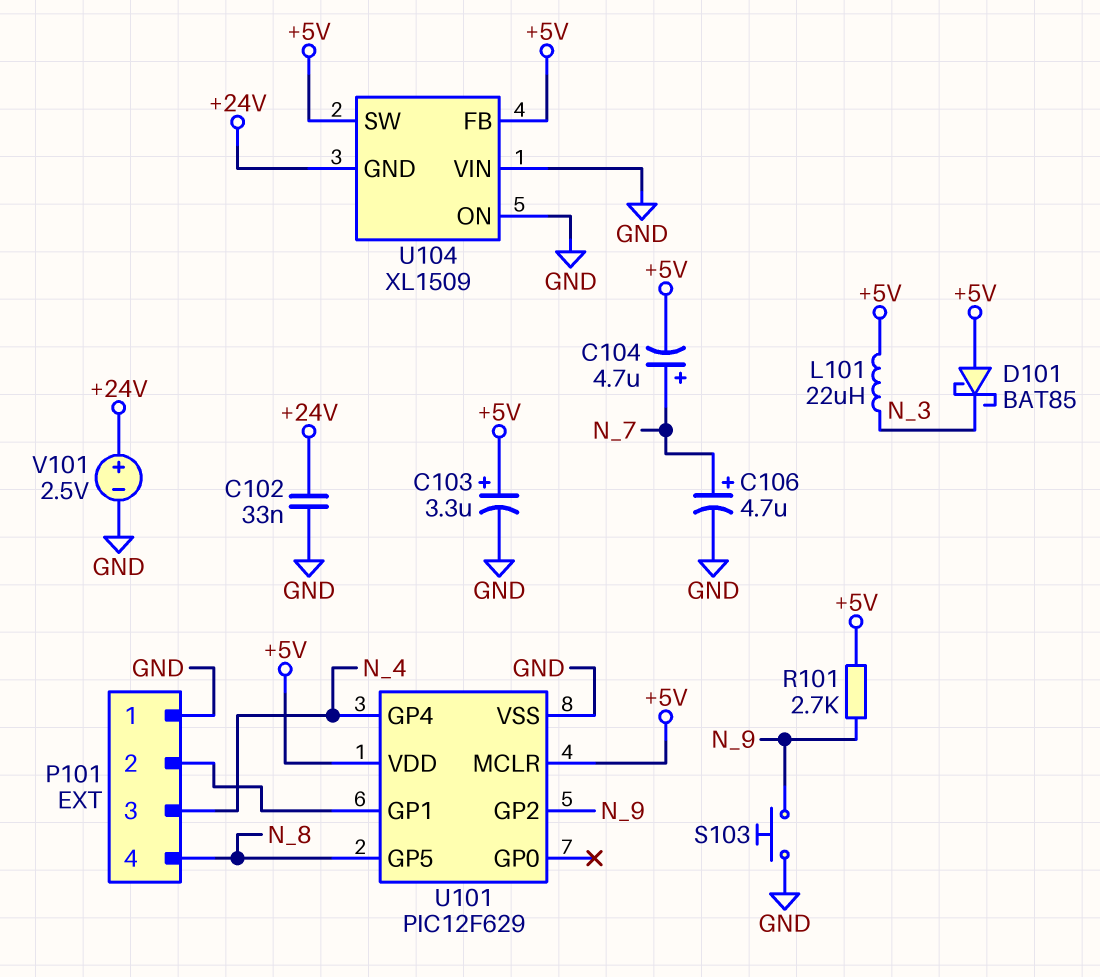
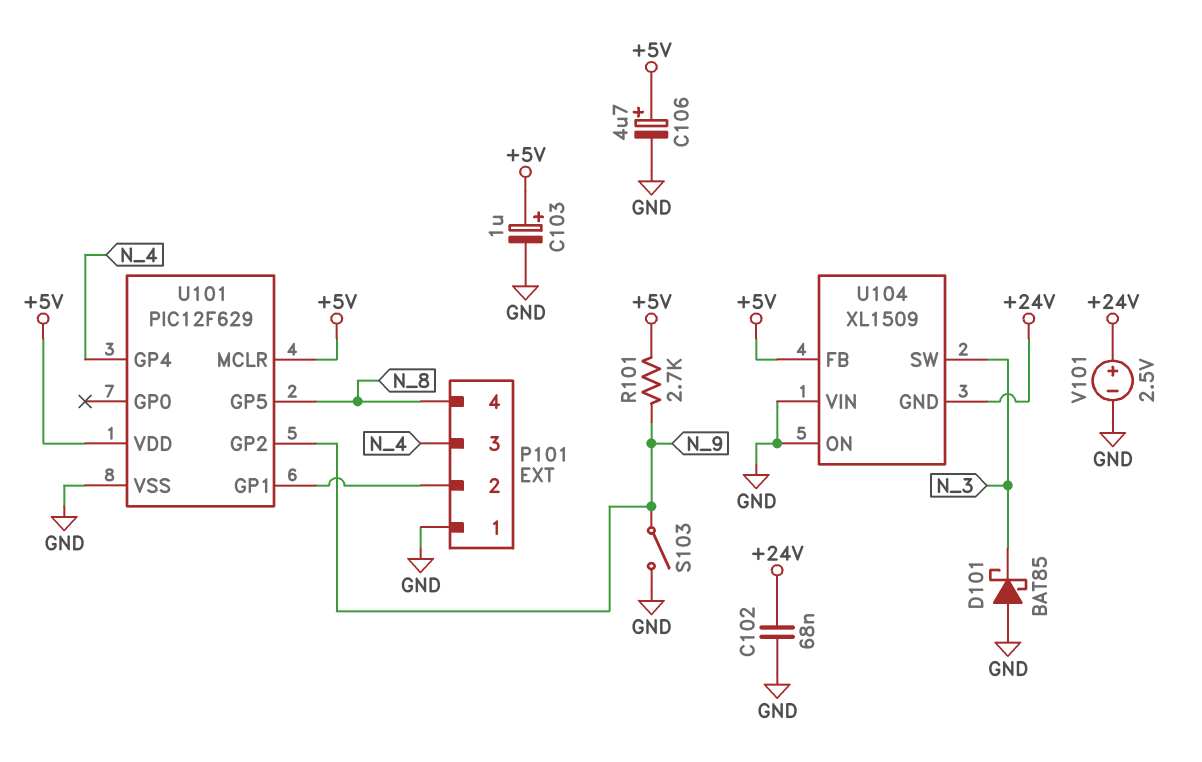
C102: 33nF (+24V, GND) -> 68nF (+24V, GND)
C103: 3.3uF (plus +5V, minus GND) -> 1uF (plus +5V, minus GND)
C104: 4.7uF (plus N_7, minus +5V) -> none
C106: 4.7uF (plus N_7, minus GND) -> 4.7uF (plus +5V, minus GND)
D101: schottky BAT85 (A +5V, K N_3) -> schottky BAT85 (A GND, K N_3)
L101: 22uH (+5V, N_3) -> none
S103: button (GND, N_9) -> switch (GND, N_9)
U104 pin SW: +5V -> N_3

